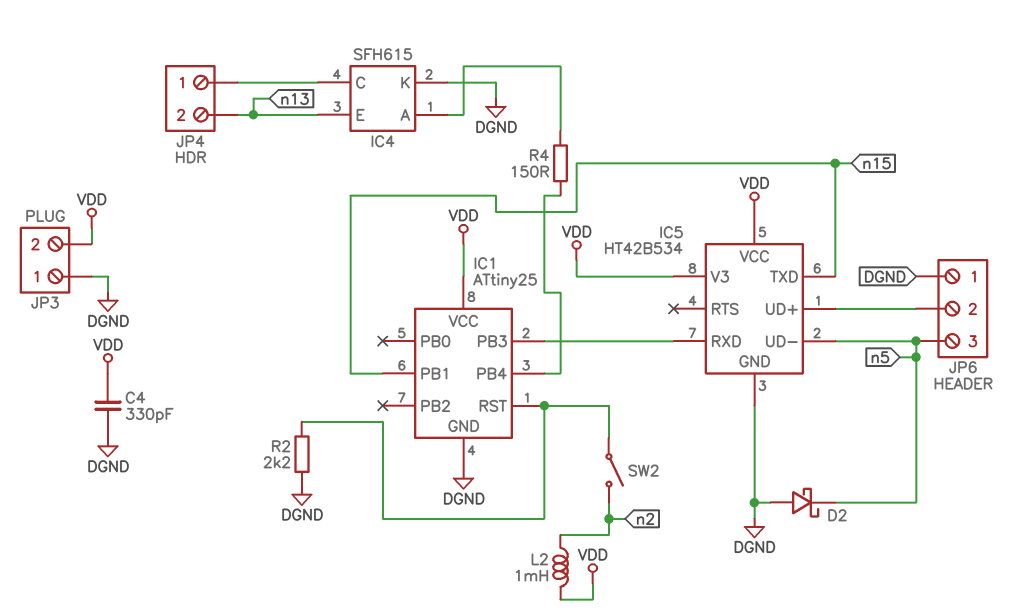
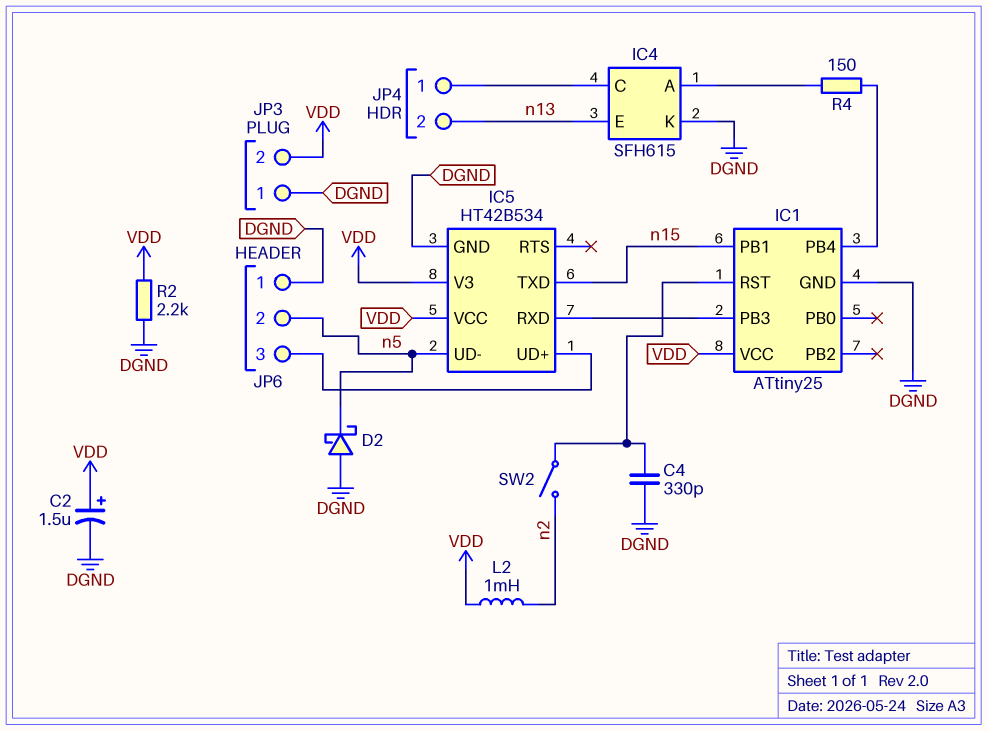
C2: none -> 1.5uF (plus VDD, minus DGND)
C4: 330pF (DGND, VDD) -> 330pF (DGND, IC1/RST)
JP6 pin 2: IC5/UD+ -> n5
JP6 pin 3: n5 -> IC5/UD+
R2: 2.2k (DGND, IC1/RST) -> 2.2k (DGND, VDD)

